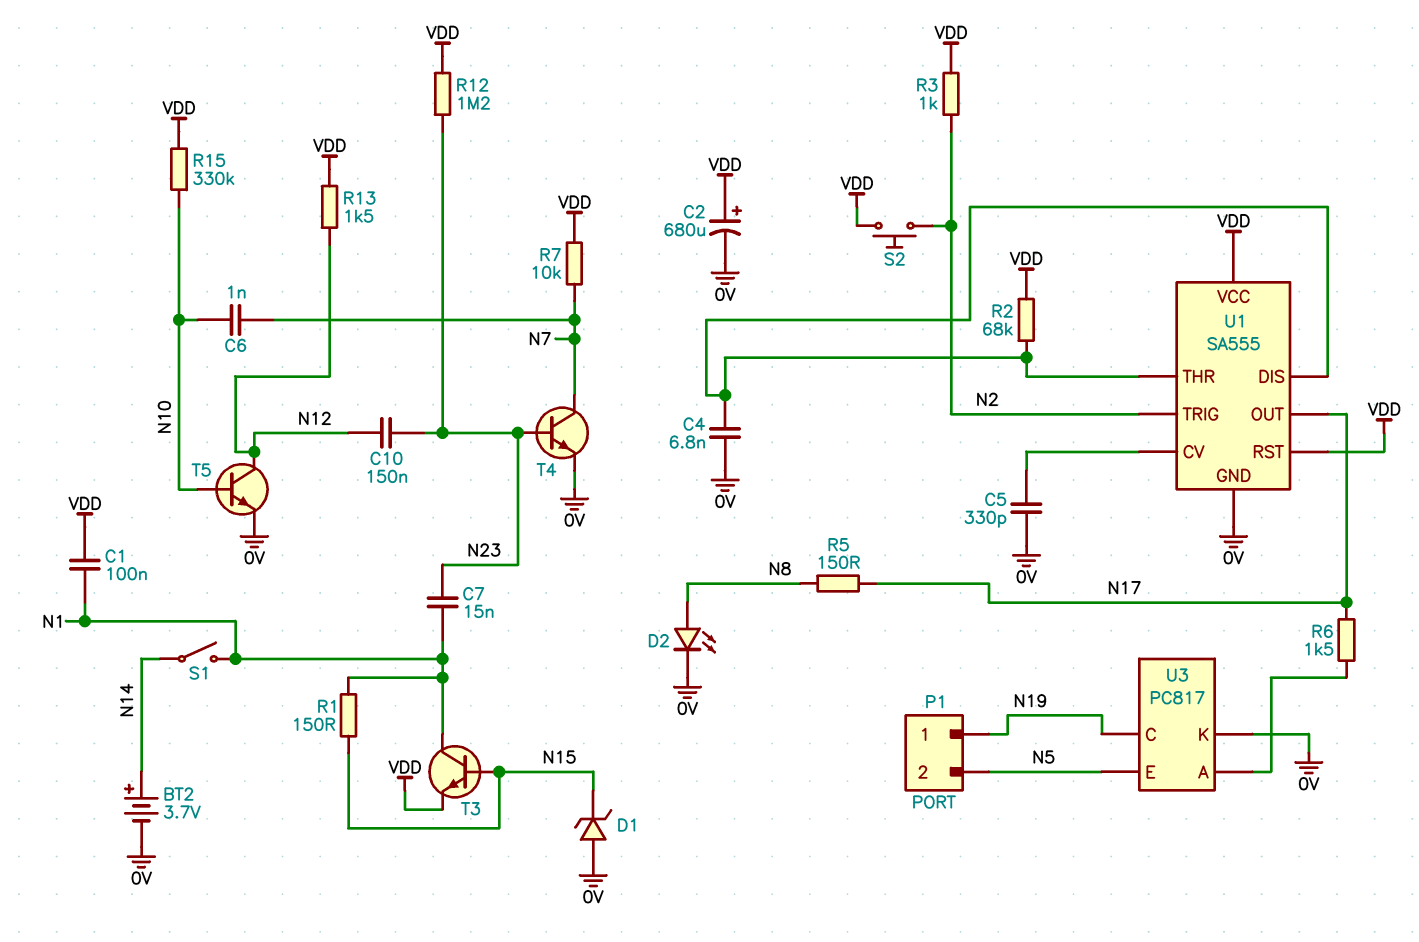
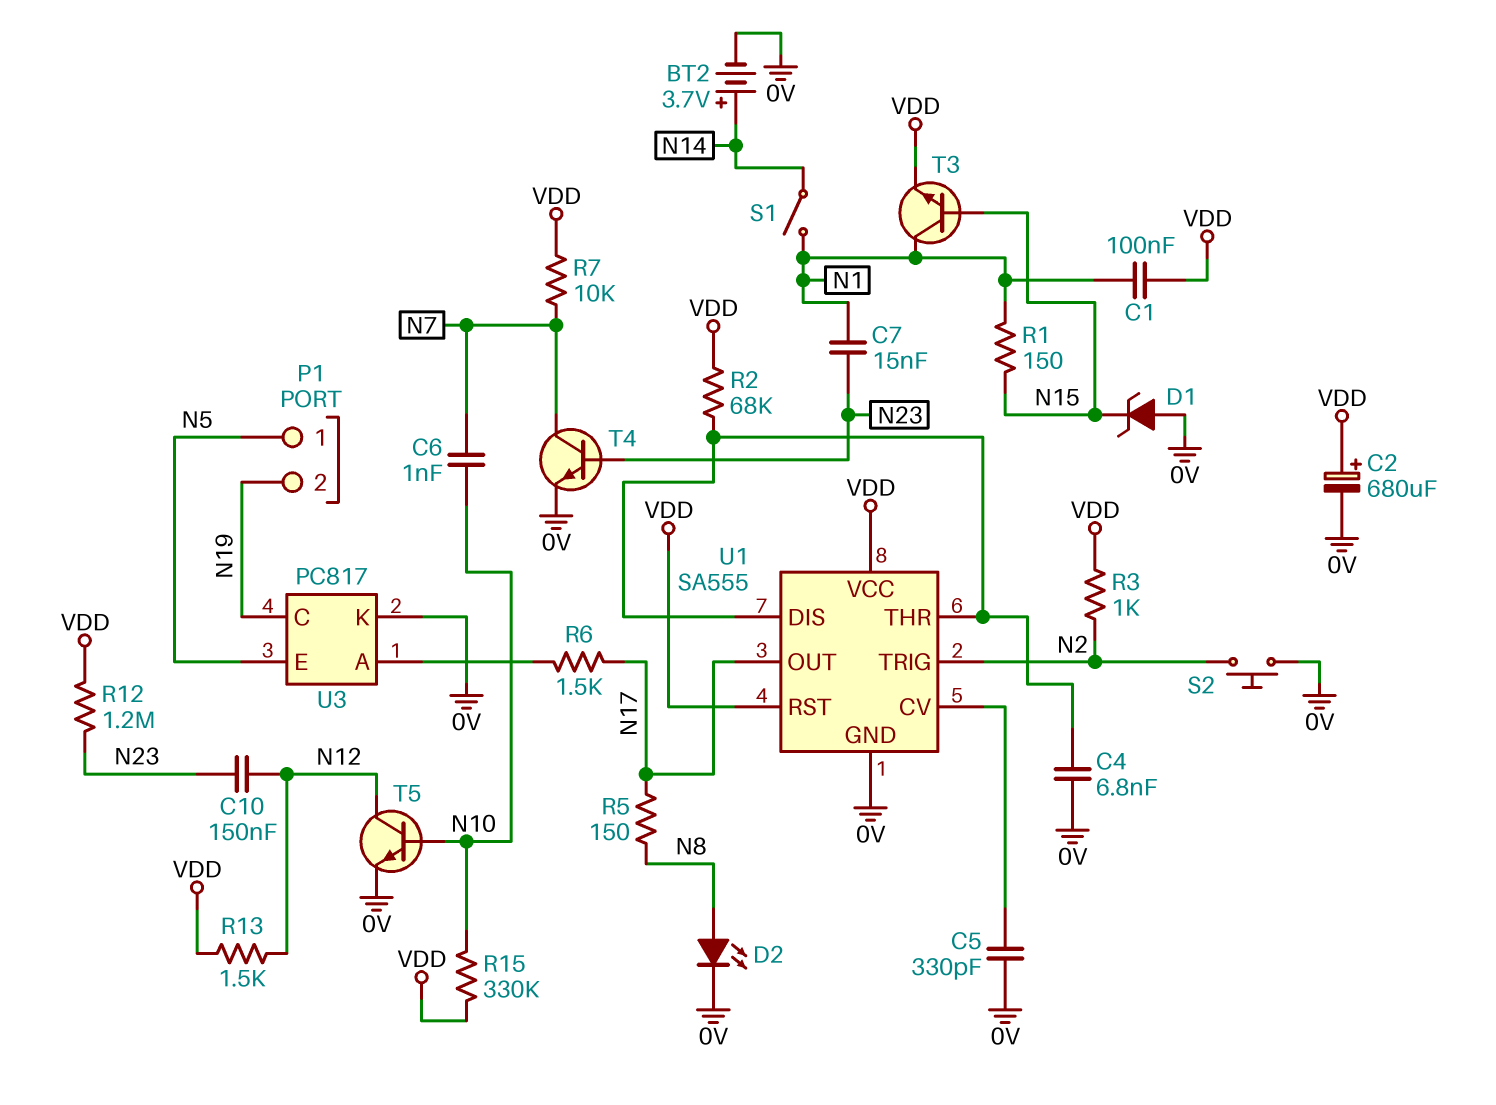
P1 pin 1: N19 -> N5
P1 pin 2: N5 -> N19
S2: button (N2, VDD) -> button (0V, N2)

